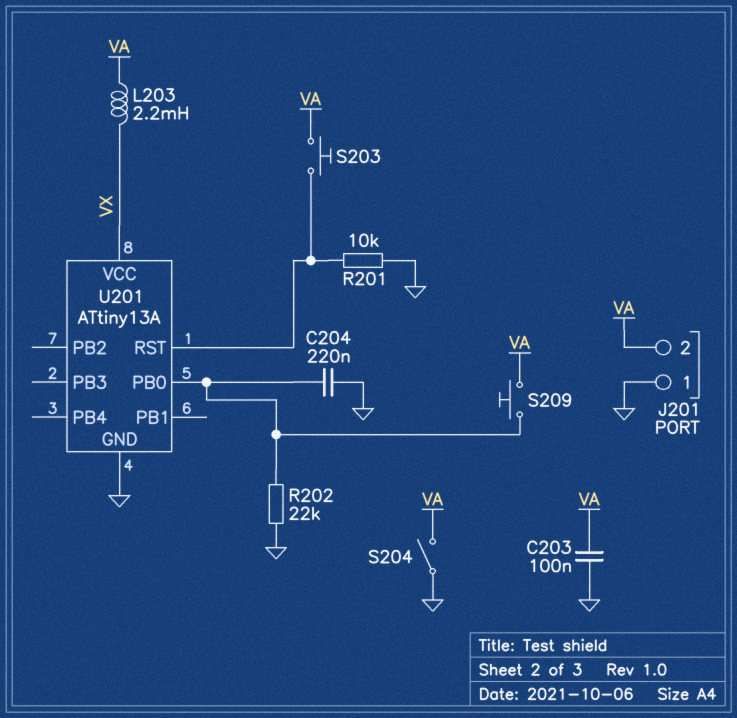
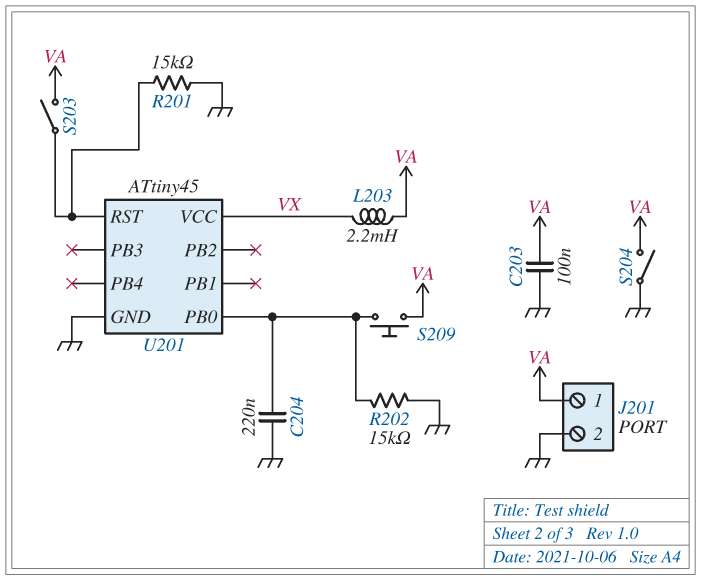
J201 pin 1: GND -> VA
J201 pin 2: VA -> GND
R201: 10k (GND, U201/RST) -> 15k (GND, U201/RST)
R202: 22k (GND, U201/PB0) -> 15k (GND, U201/PB0)
S203: button (U201/RST, VA) -> switch (U201/RST, VA)
U201: ATtiny13A -> ATtiny45

